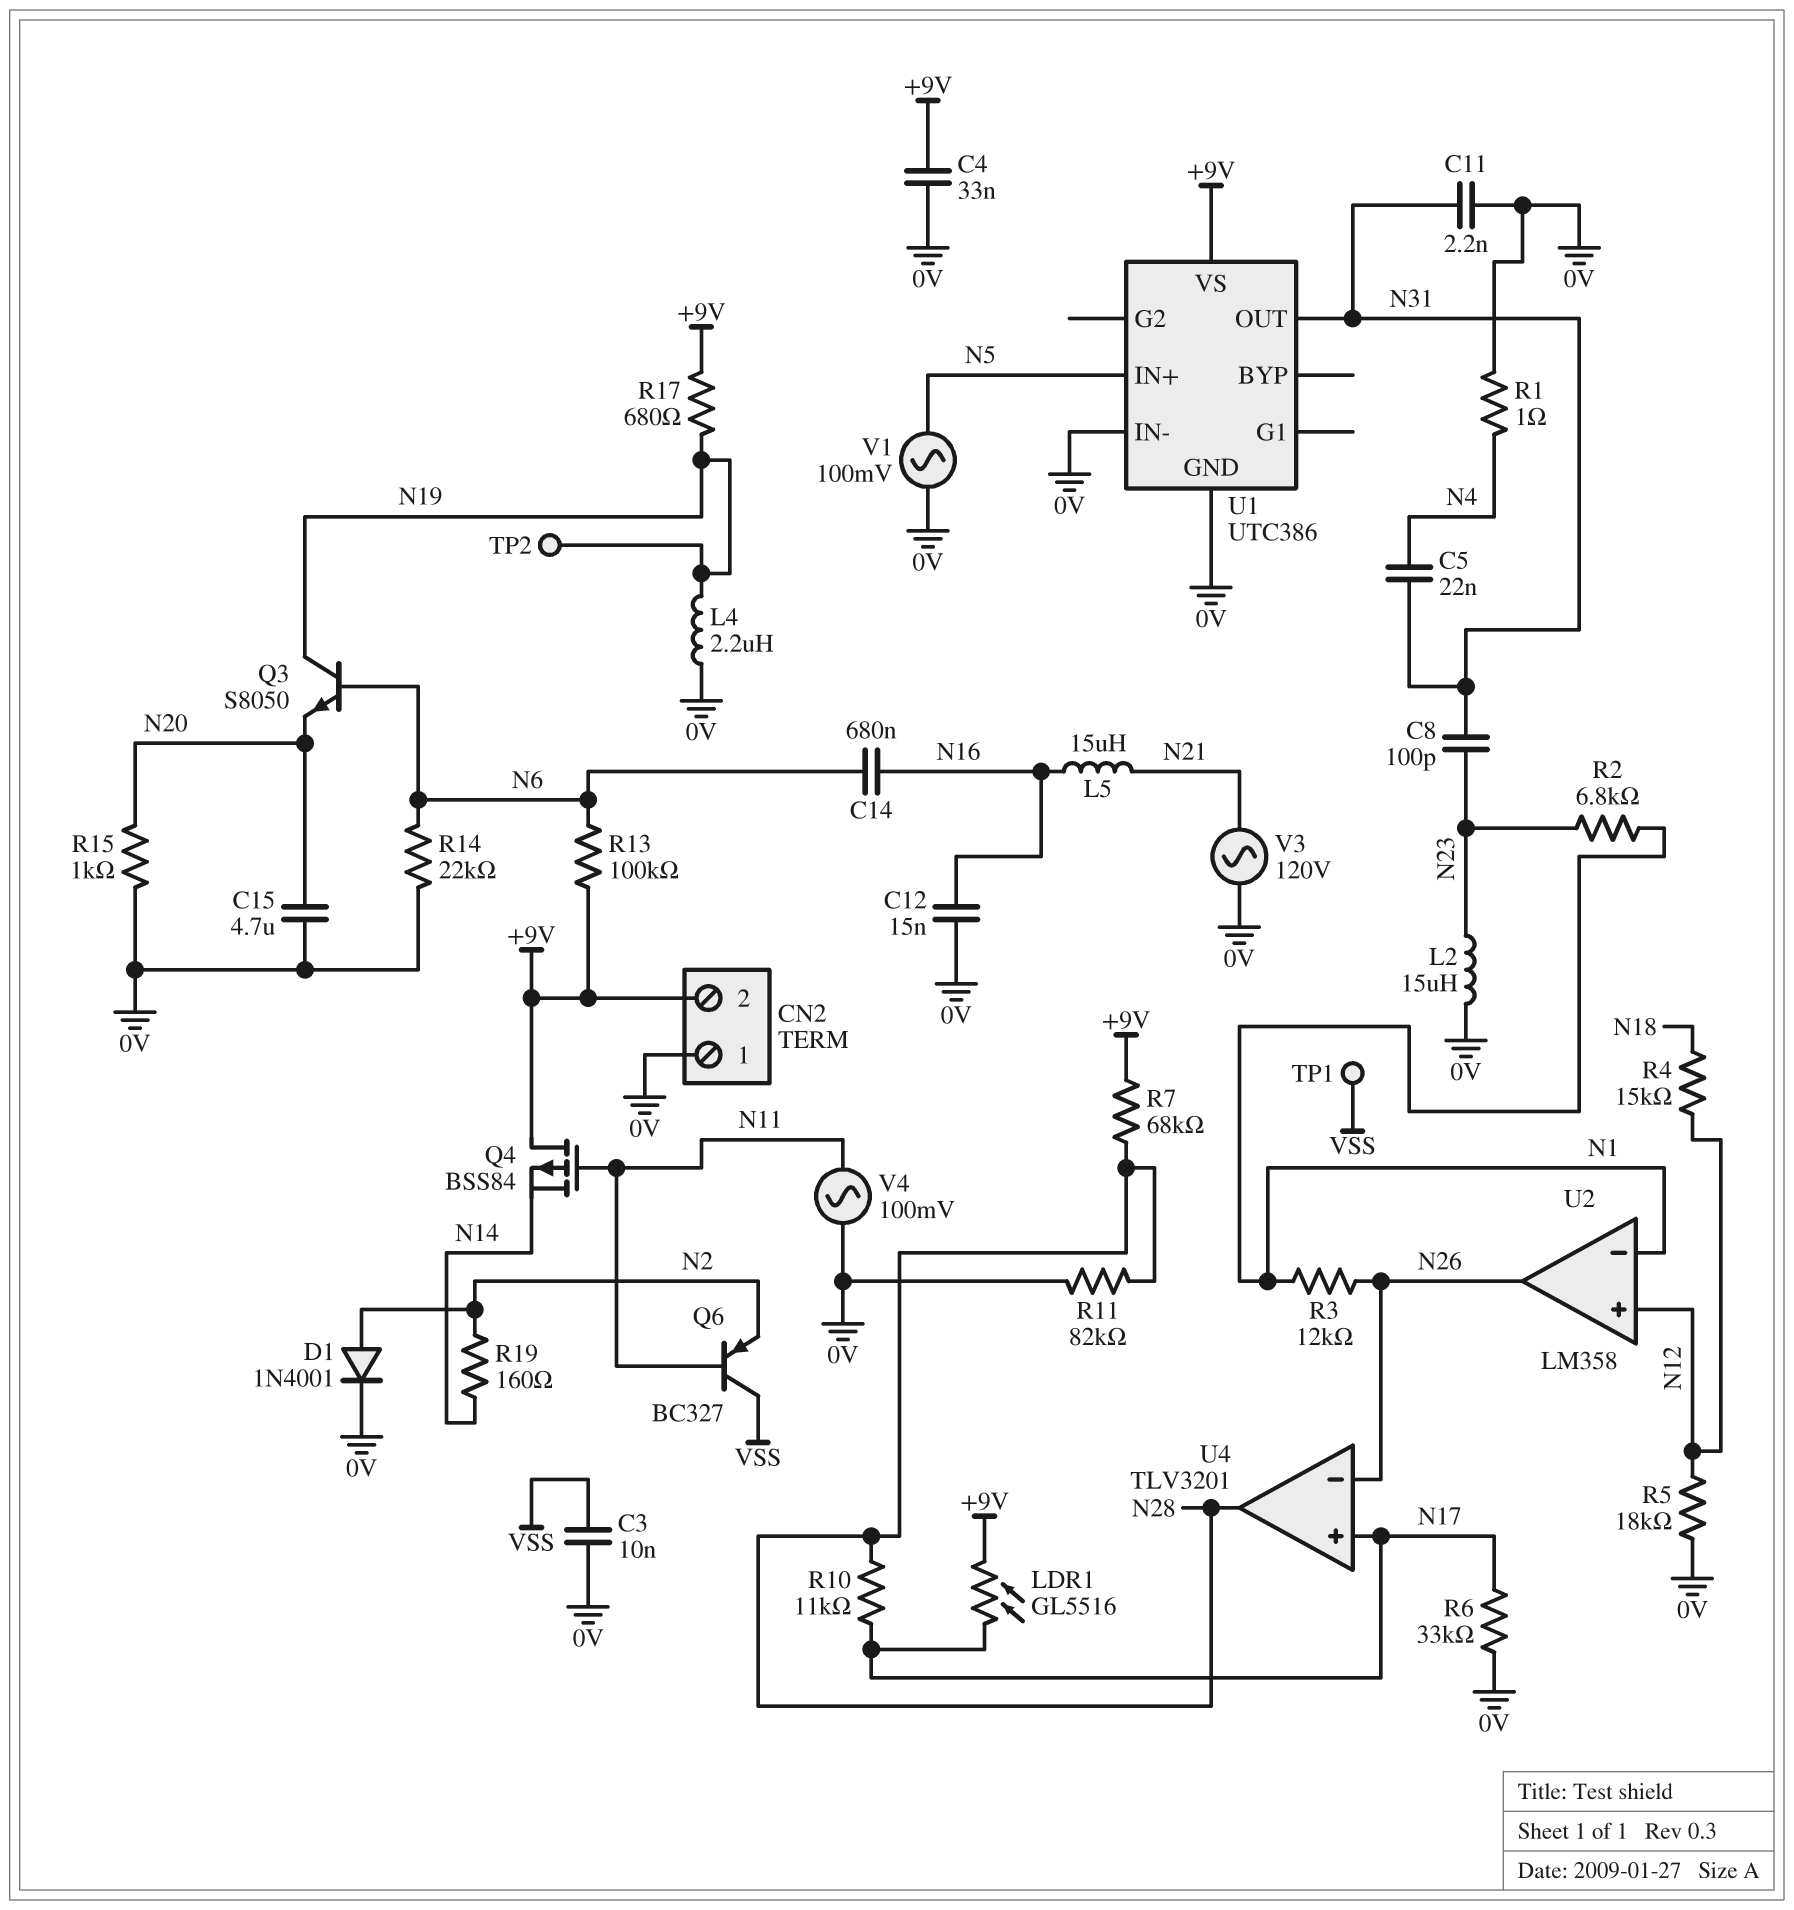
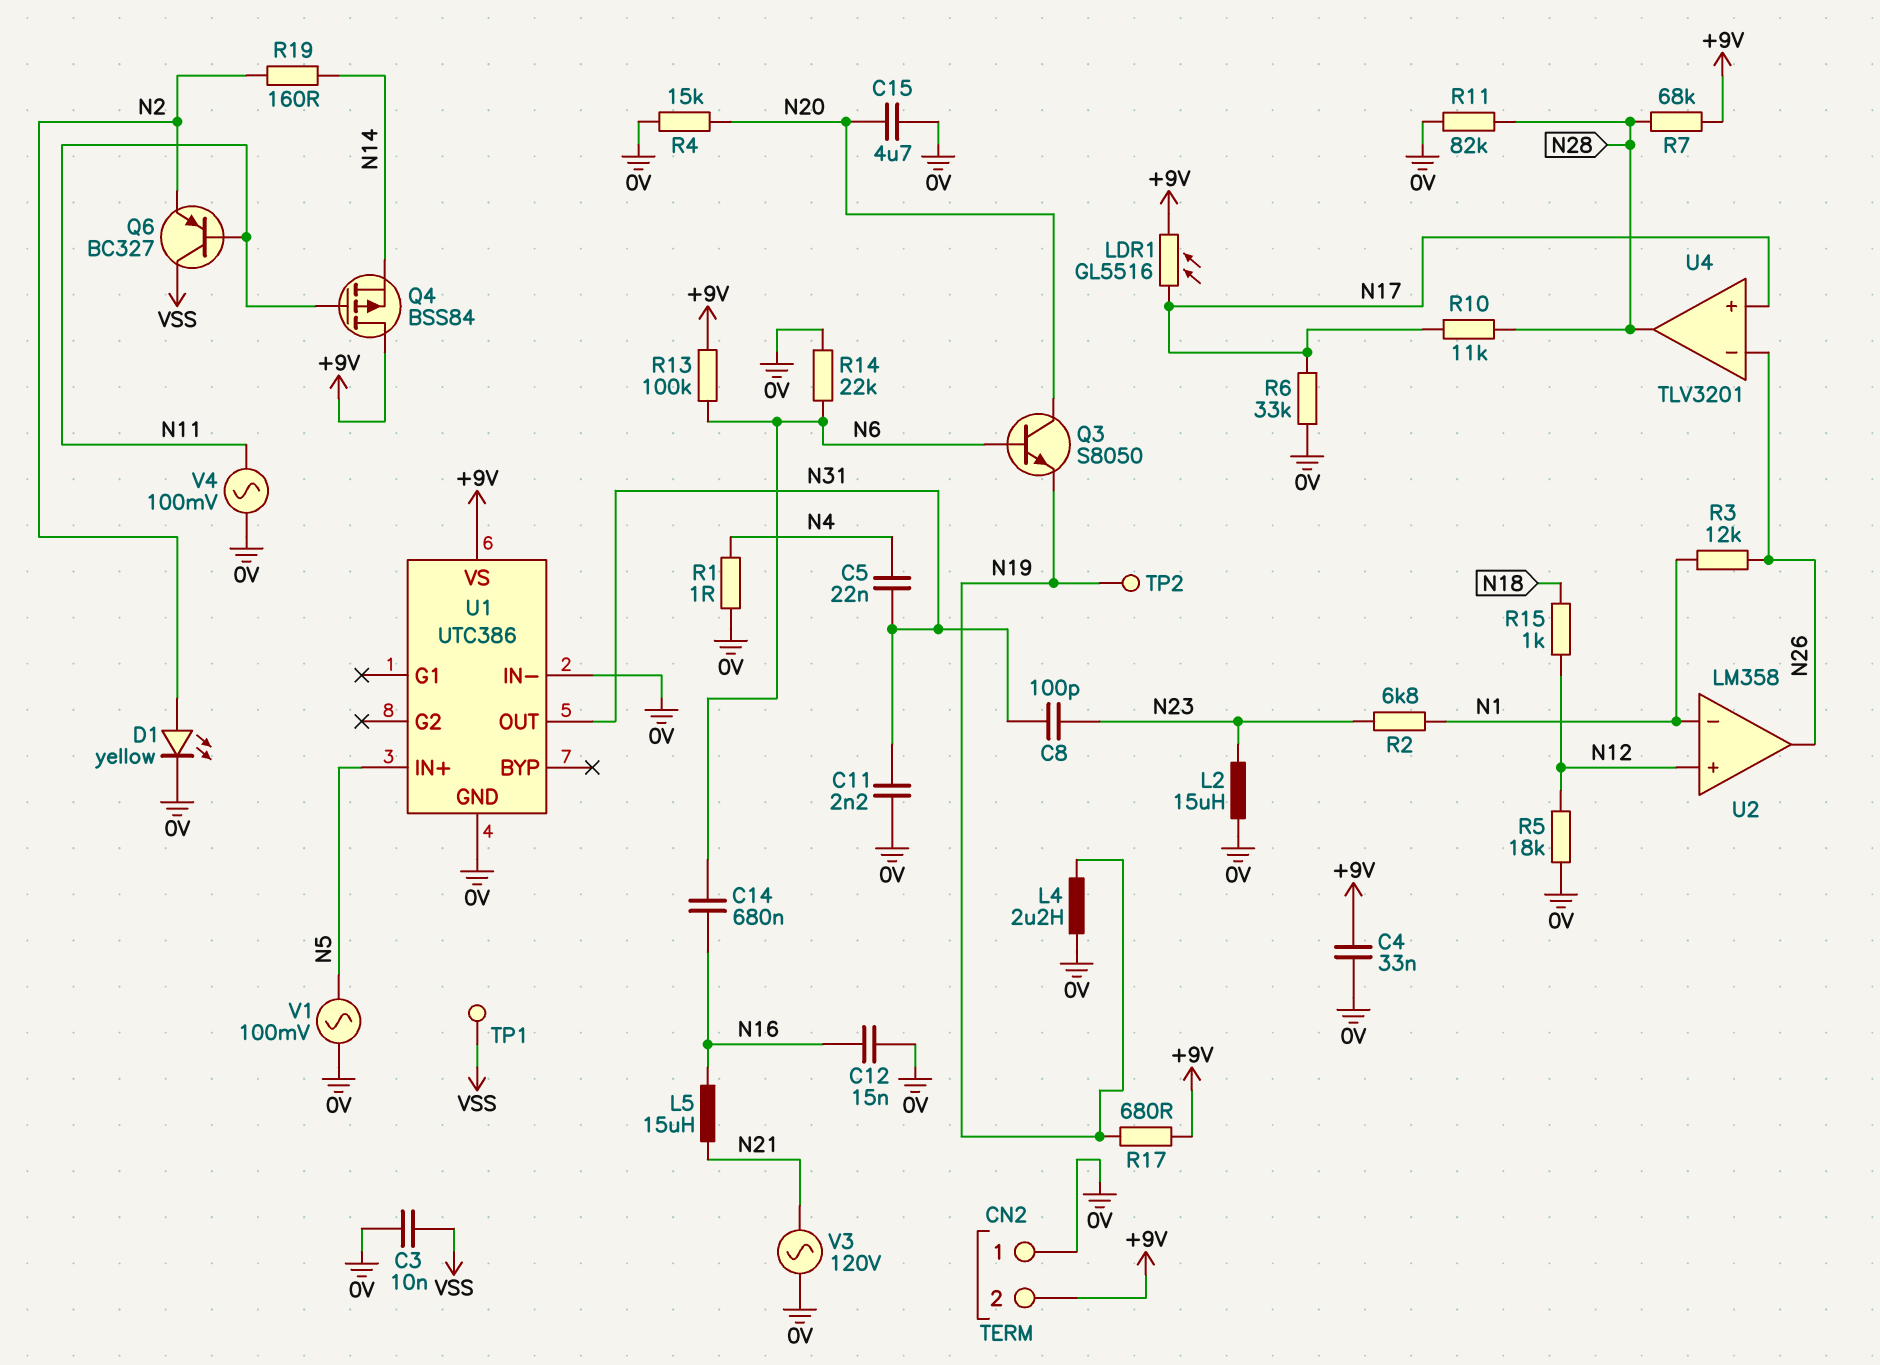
D1: diode 1N4001 (A N2, K 0V) -> LED yellow (A N2, K 0V)
Q3: NPN S8050 (B N6, C N19, E N20) -> NPN S8050 (B N6, C N20, E N19)
R4: 15k (N12, N18) -> 15k (0V, N20)
R15: 1k (0V, N20) -> 1k (N12, N18)

